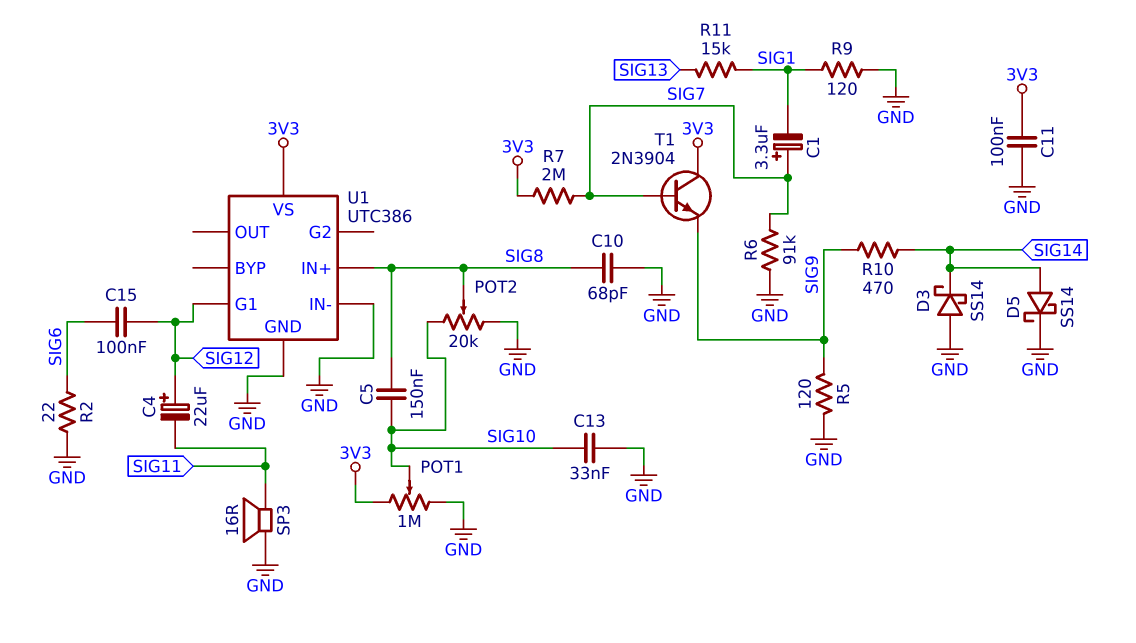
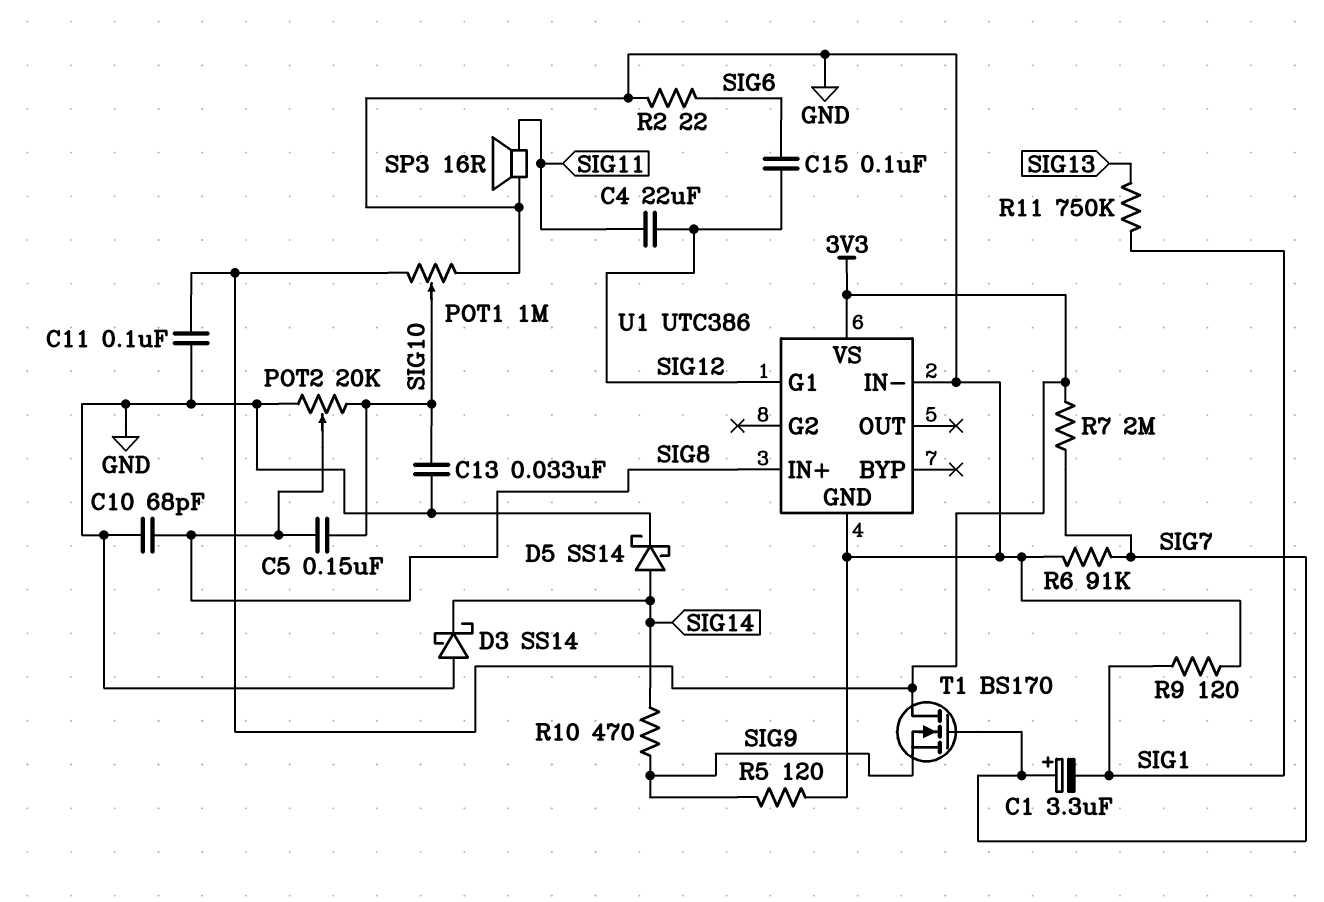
C4: 22uF (plus SIG12, minus SIG11) -> 22uF (SIG11, SIG12)
R11: 15k (SIG1, SIG13) -> 750k (SIG1, SIG13)
T1: NPN 2N3904 (B SIG7, C 3V3, E SIG9) -> NMOS BS170 (G SIG7, D 3V3, S SIG9)

